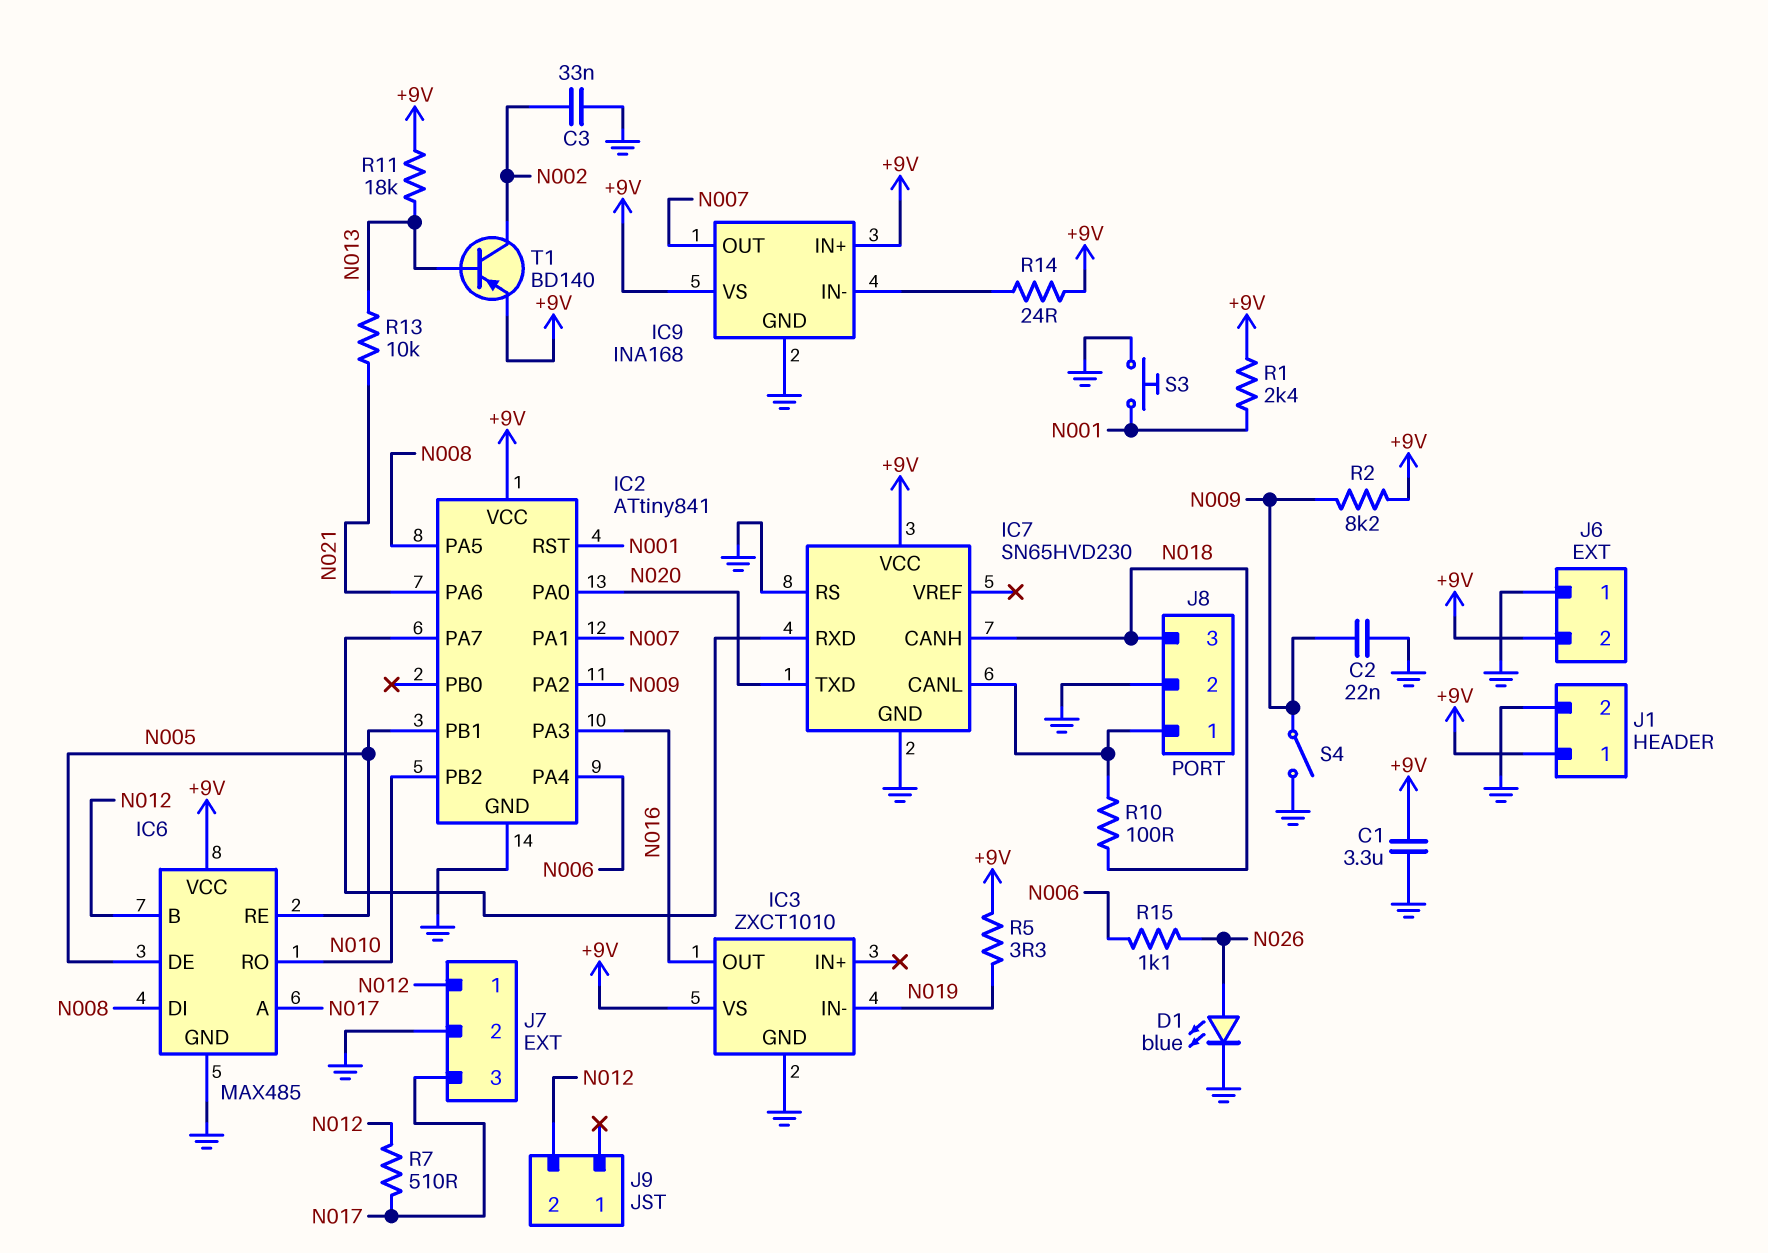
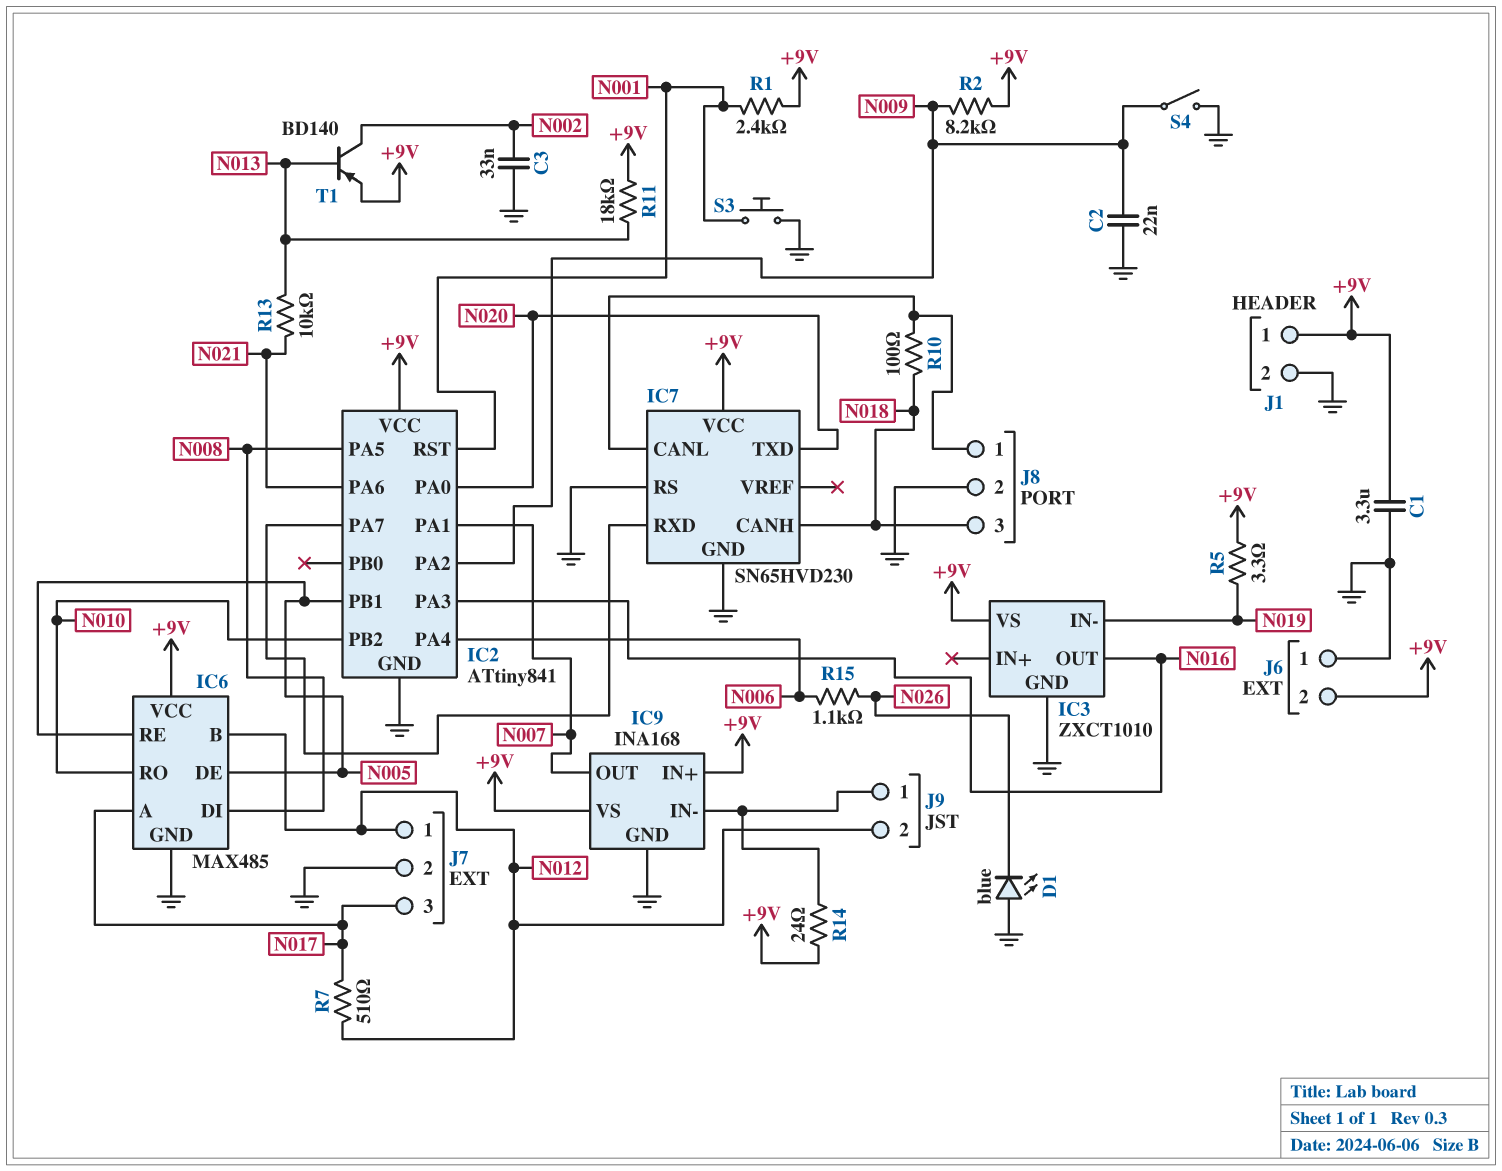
D1: LED blue (A N026, K GND) -> LED blue (A GND, K N026)
J9 pin 1: none -> IC9/IN-

